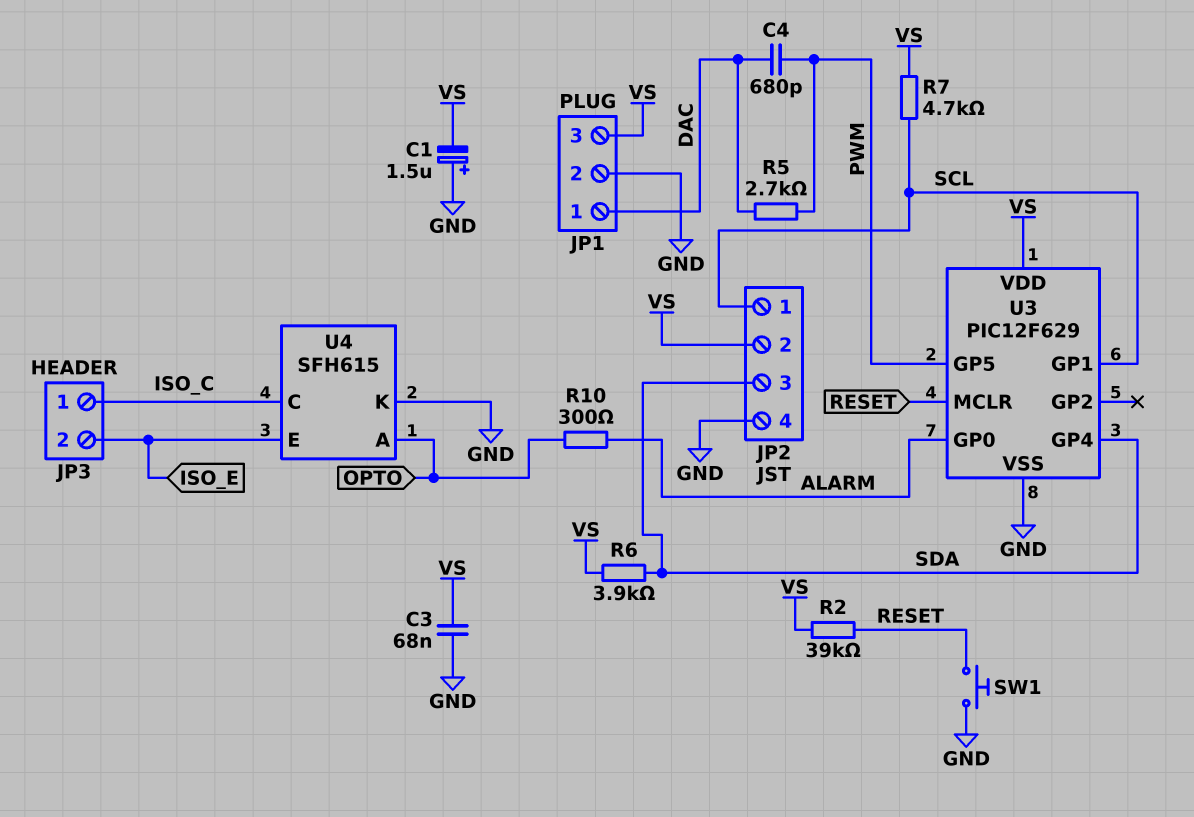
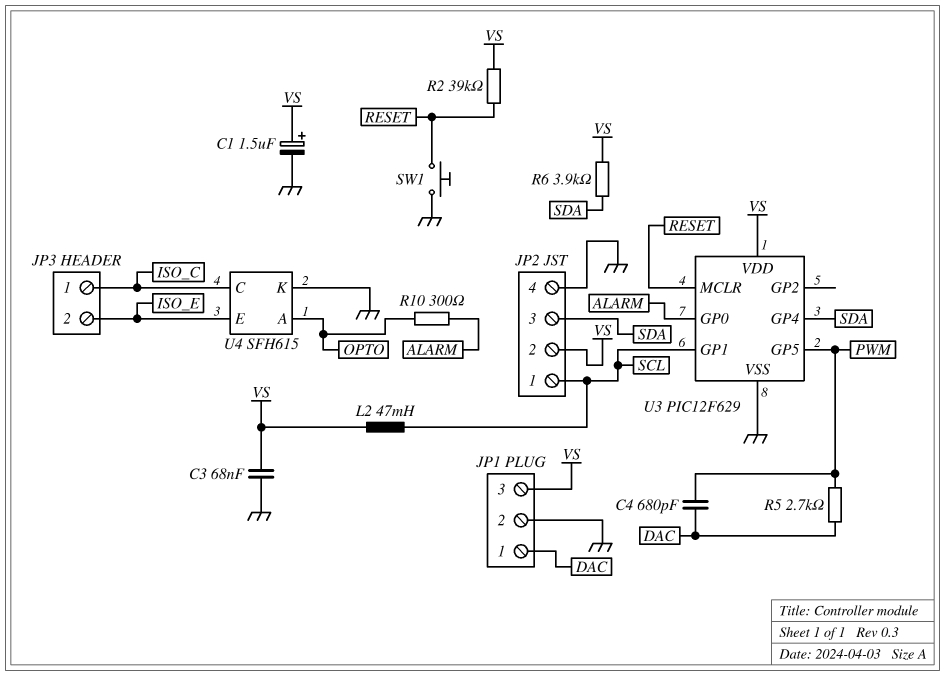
C1: 1.5uF (plus GND, minus VS) -> 1.5uF (plus VS, minus GND)
L2: none -> 47mH (SCL, VS)
R7: 4.7k (SCL, VS) -> none

